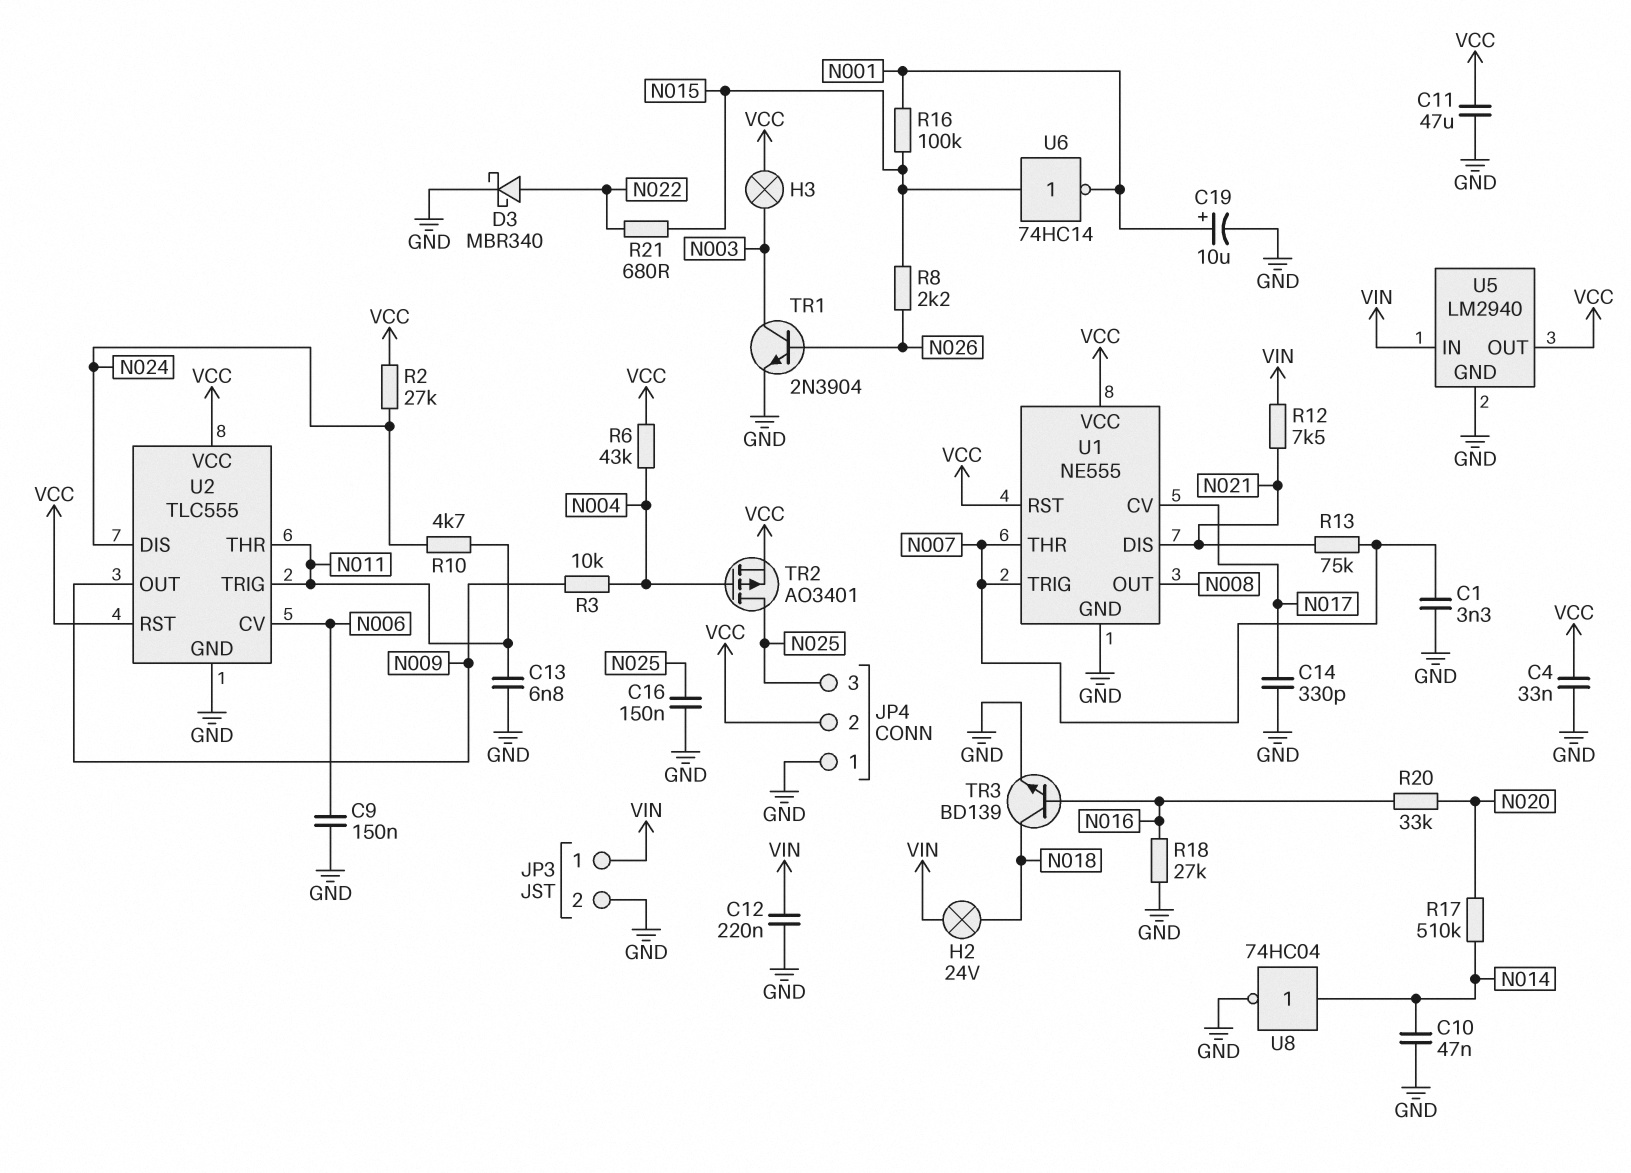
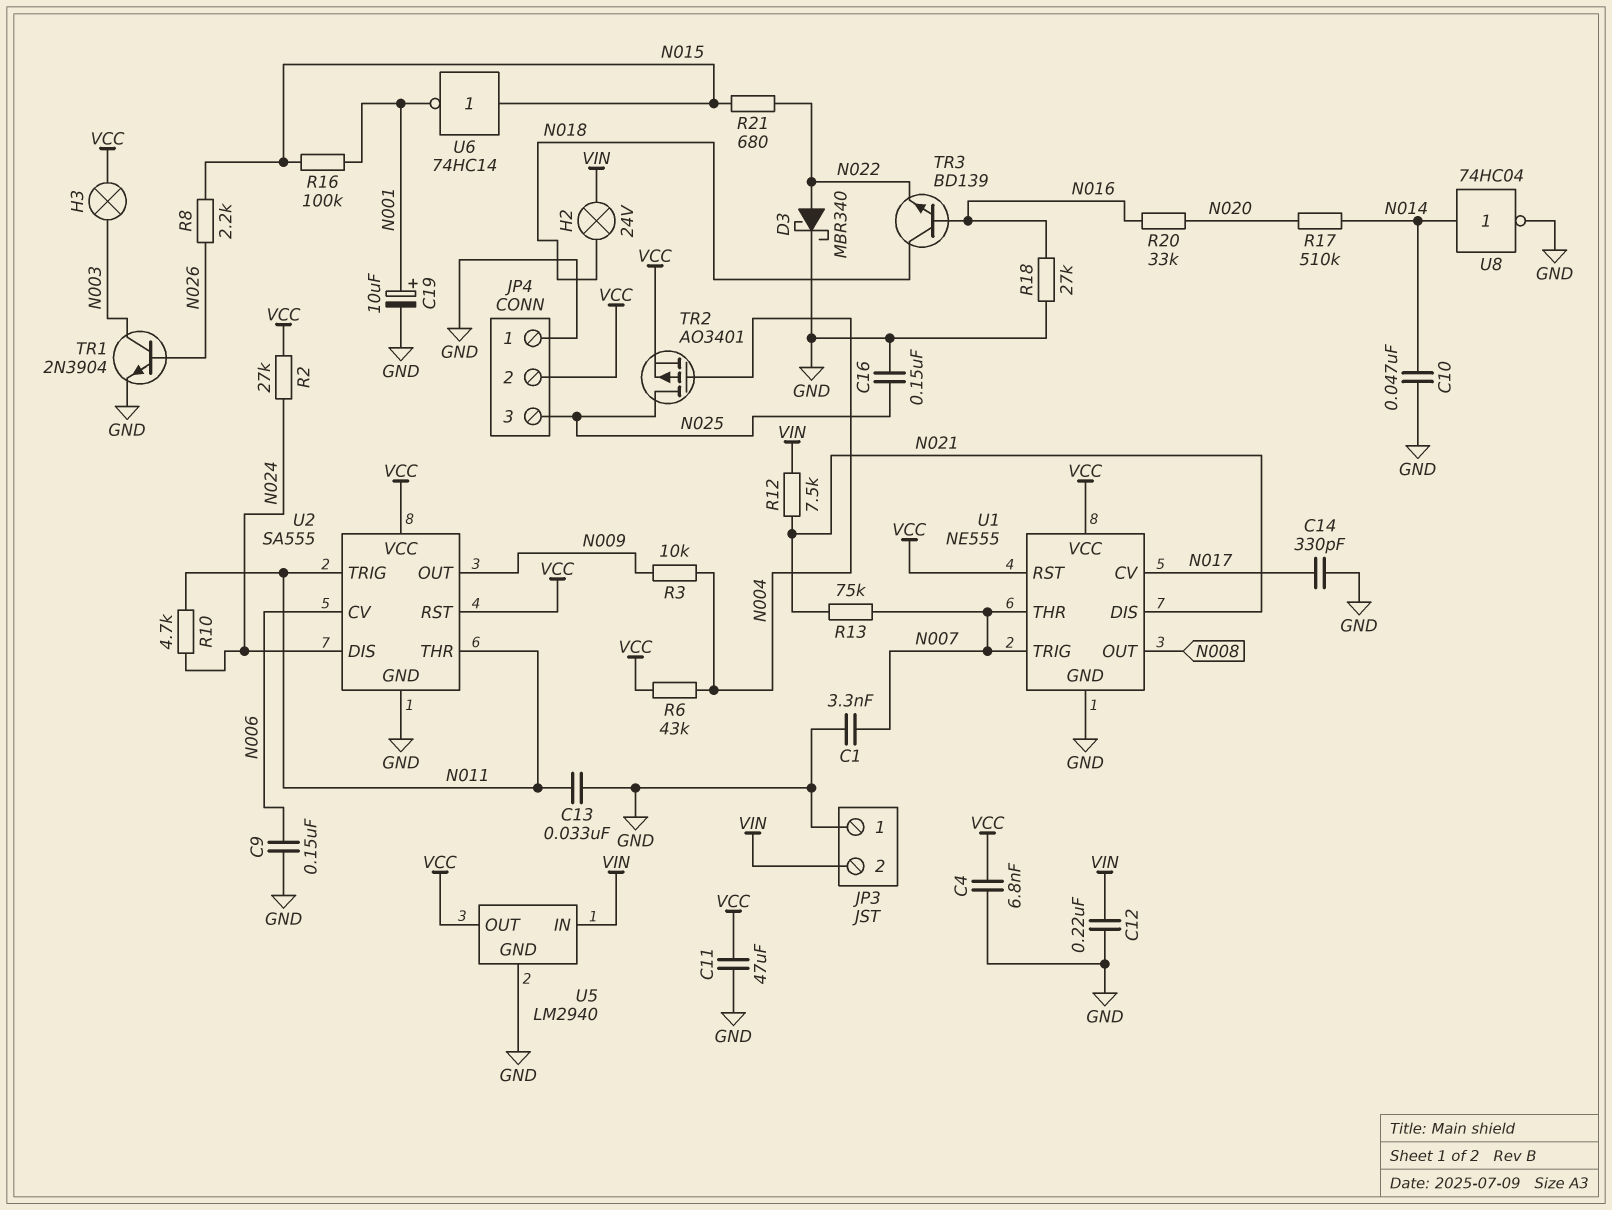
C4: 33nF (GND, VCC) -> 6.8nF (GND, VCC)
C13: 6.8nF (GND, N011) -> 33nF (GND, N011)
JP3 pin 1: VIN -> GND
JP3 pin 2: GND -> VIN
TR3: NPN BD139 (B N016, C N018, E GND) -> NPN BD139 (B N016, C N018, E N022)
U2: TLC555 -> SA555

